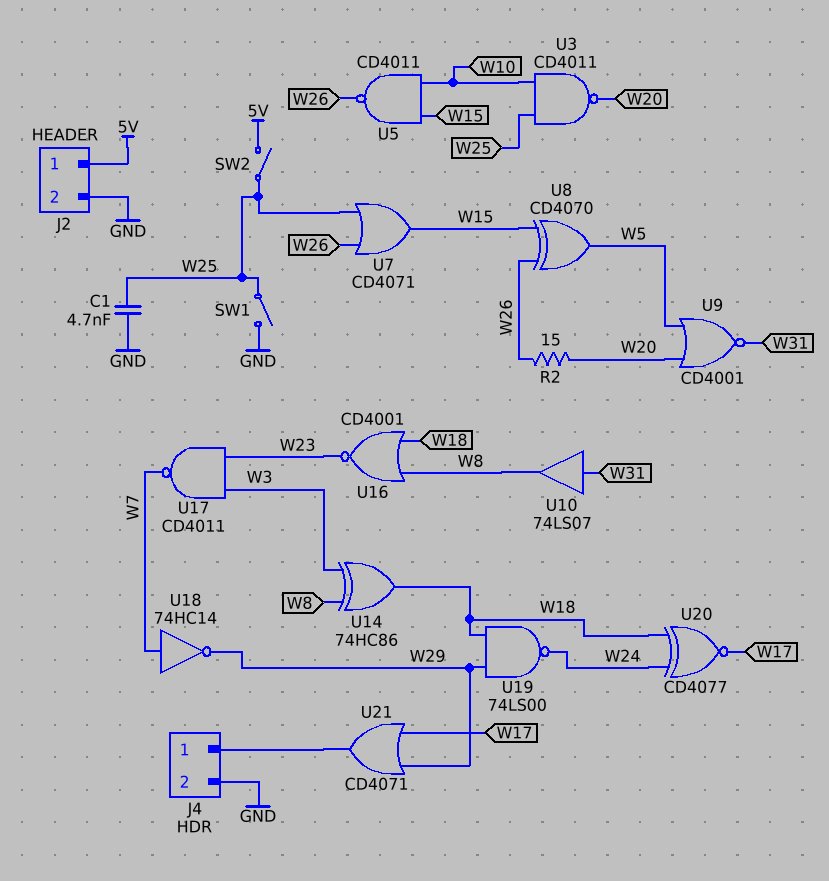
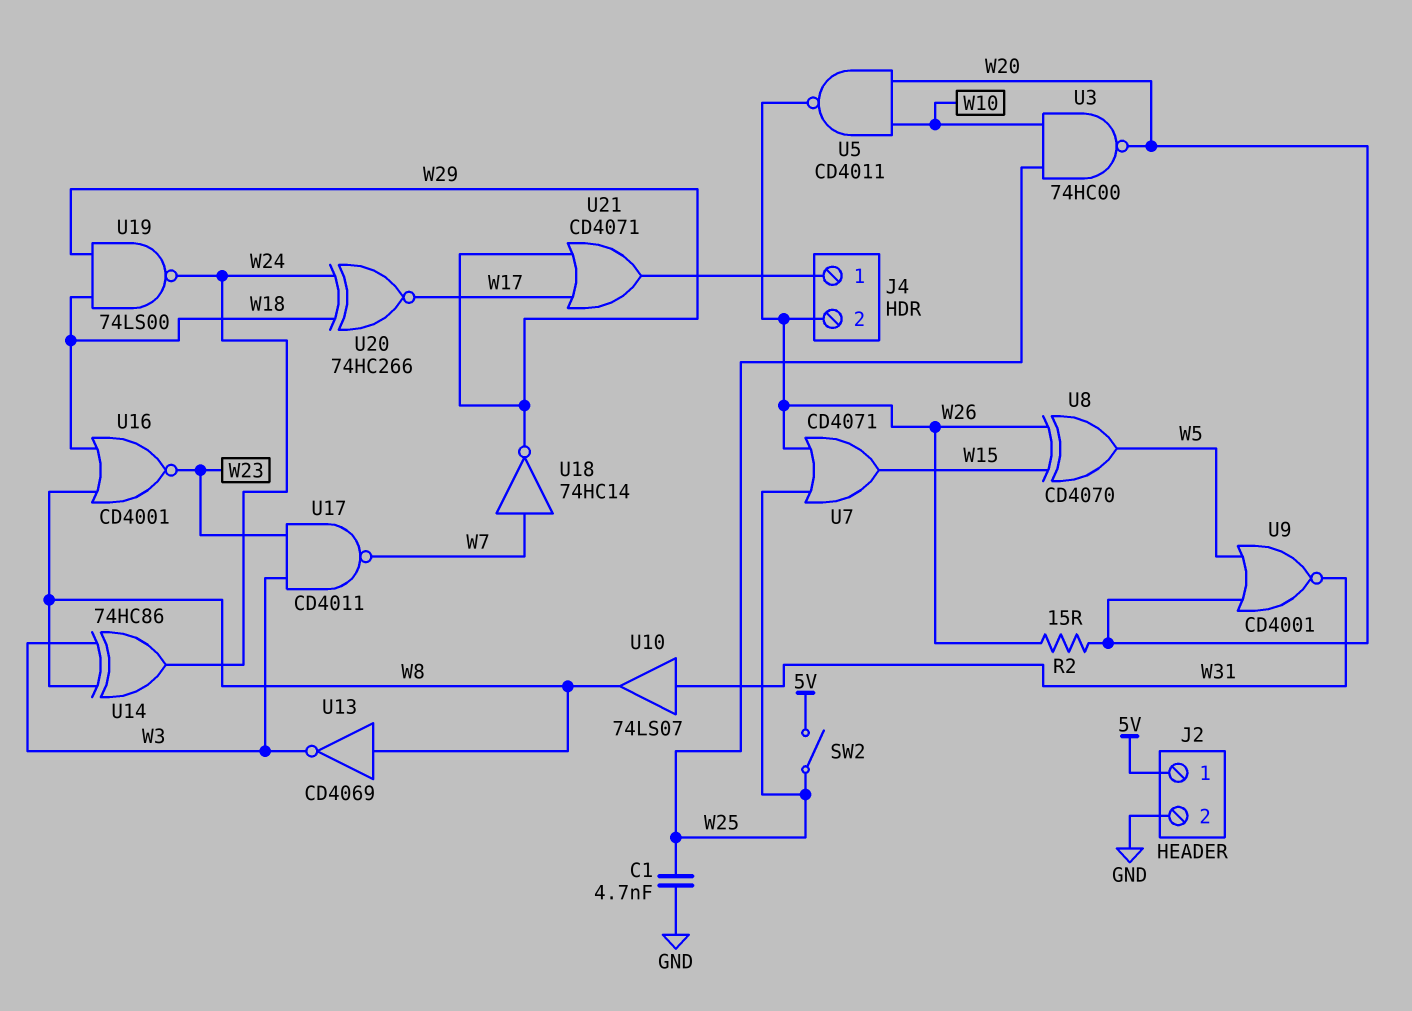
J4 pin 2: GND -> W26
SW1: switch (GND, W25) -> none
U3: NAND CD4011 (in W10, in W25, out W20) -> NAND 74HC00 (in W10, in W25, out W20)
U5: NAND CD4011 (in W10, in W15, out W26) -> NAND CD4011 (in W10, in W20, out W26)
U13: none -> NOT CD4069 (in W8, out W3)
U14: XOR 74HC86 (in W3, in W8, out W18) -> XOR 74HC86 (in W3, in W8, out W24)
U20: XNOR CD4077 (in W18, in W24, out W17) -> XNOR 74HC266 (in W18, in W24, out W17)

